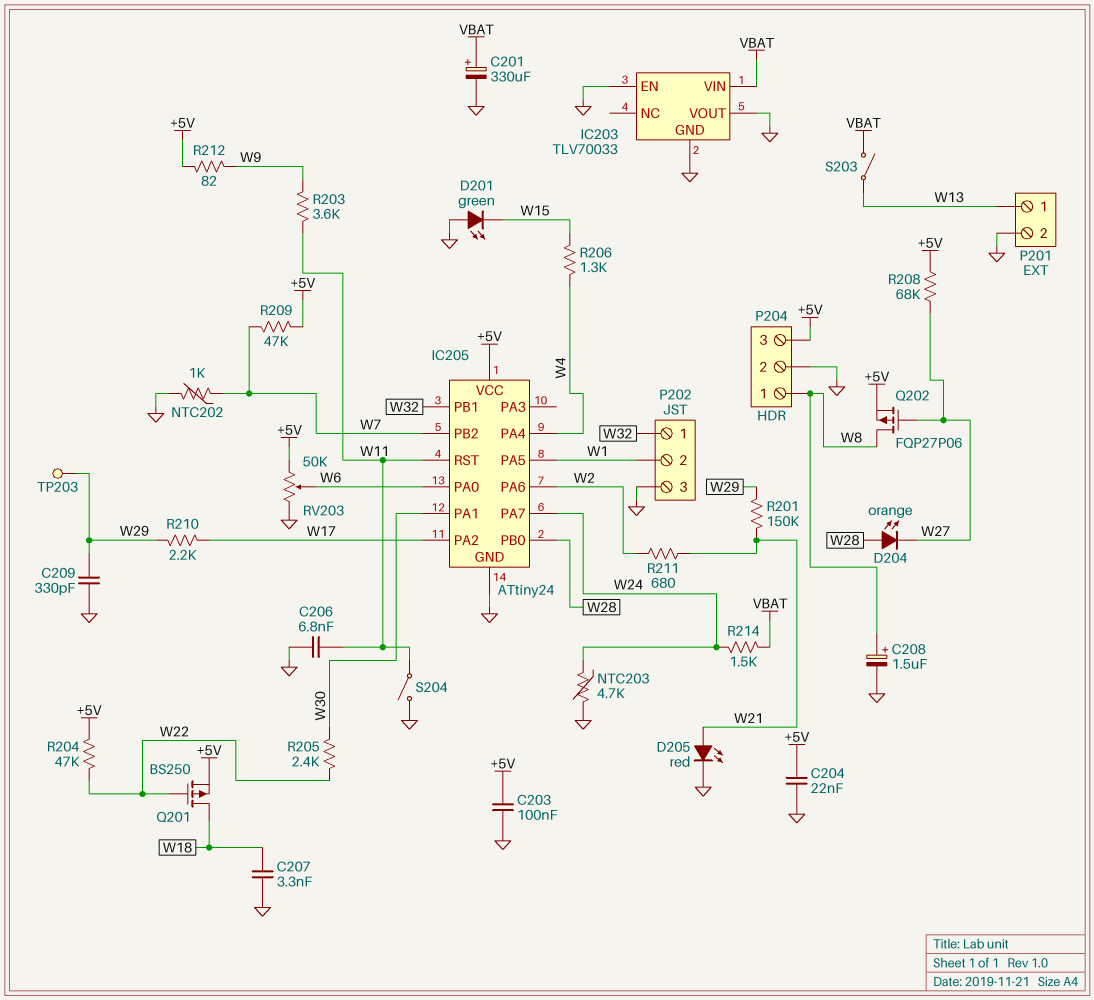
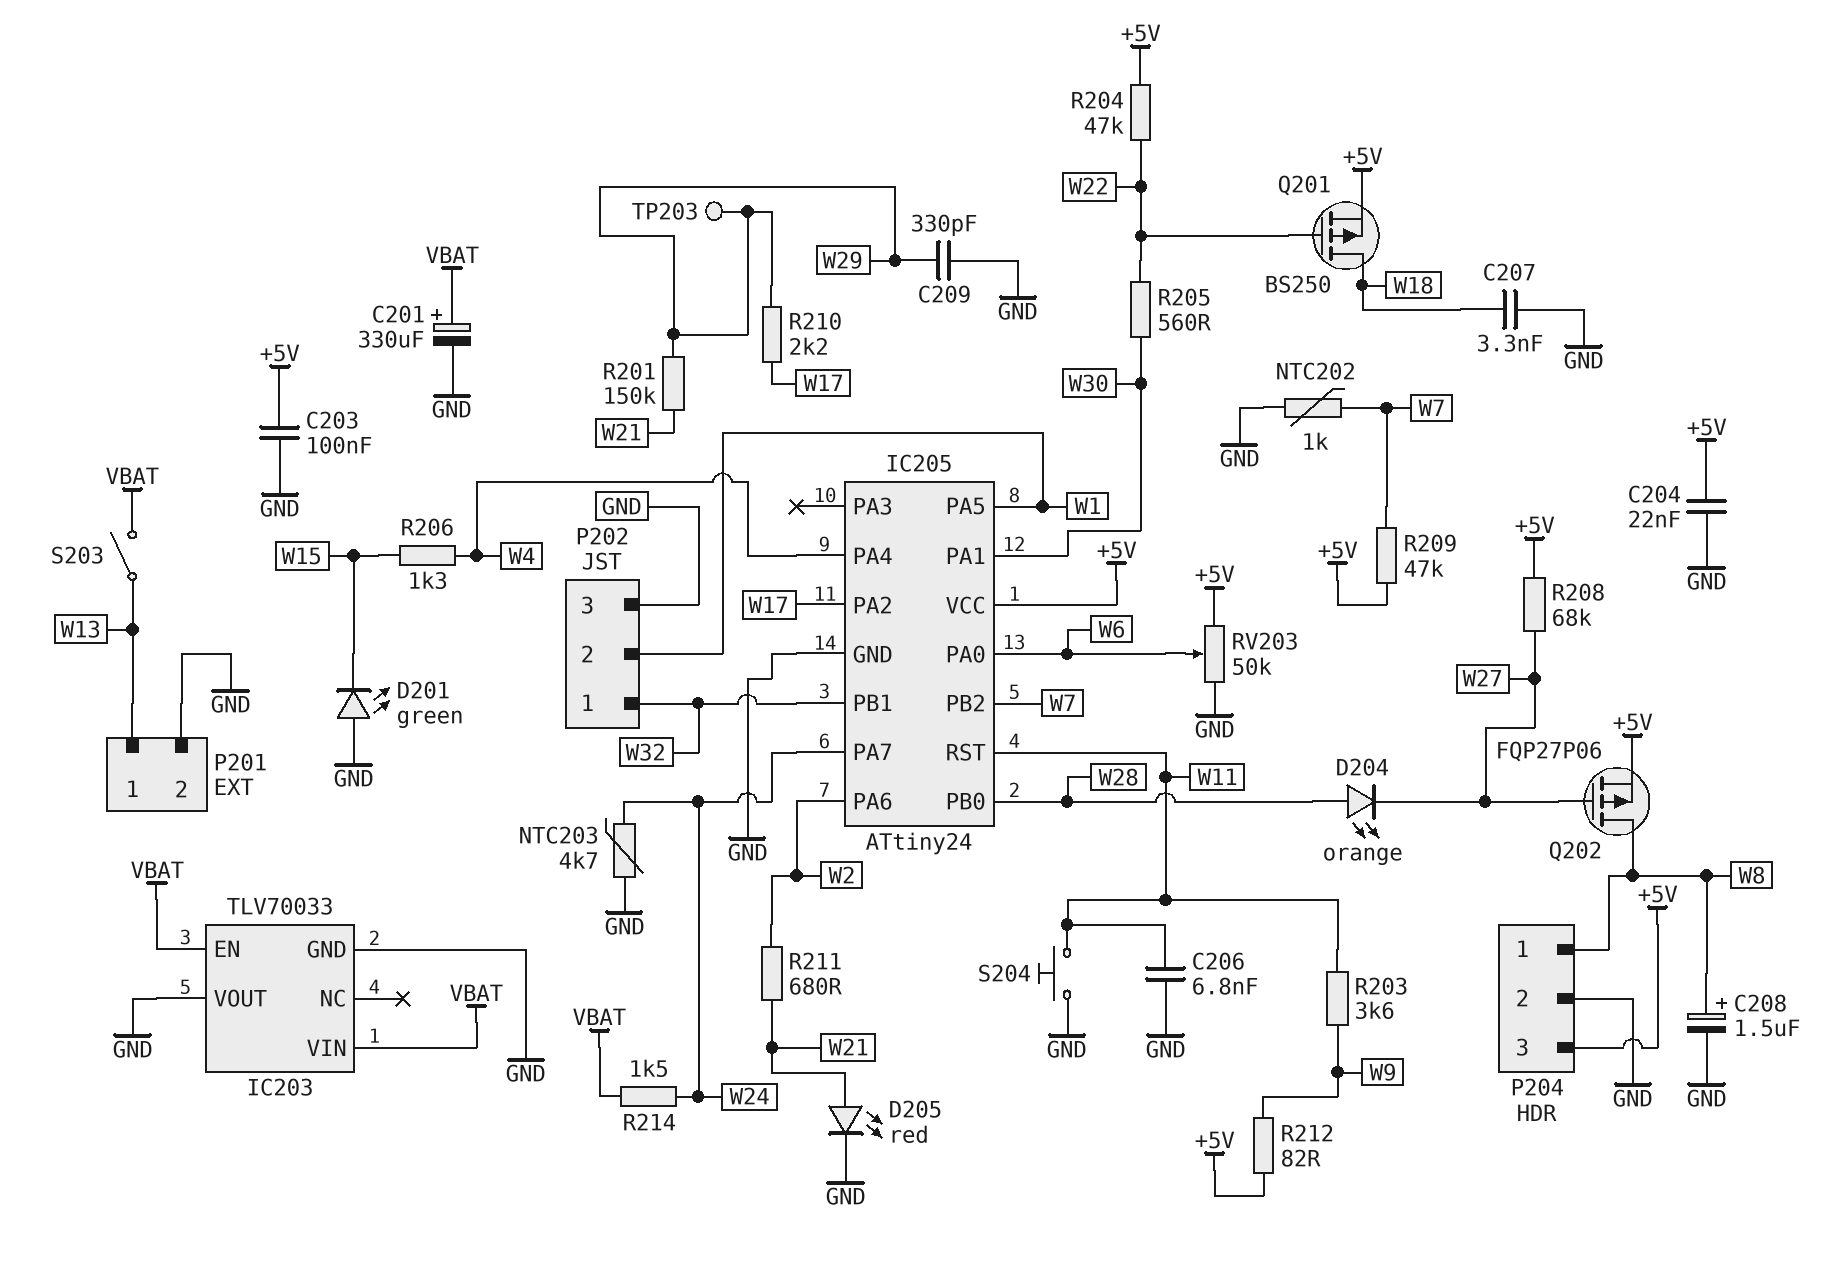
IC203 pin EN: GND -> VBAT
R205: 2.4k (W22, W30) -> 560 (W22, W30)
S204: switch (GND, W11) -> button (GND, W11)

